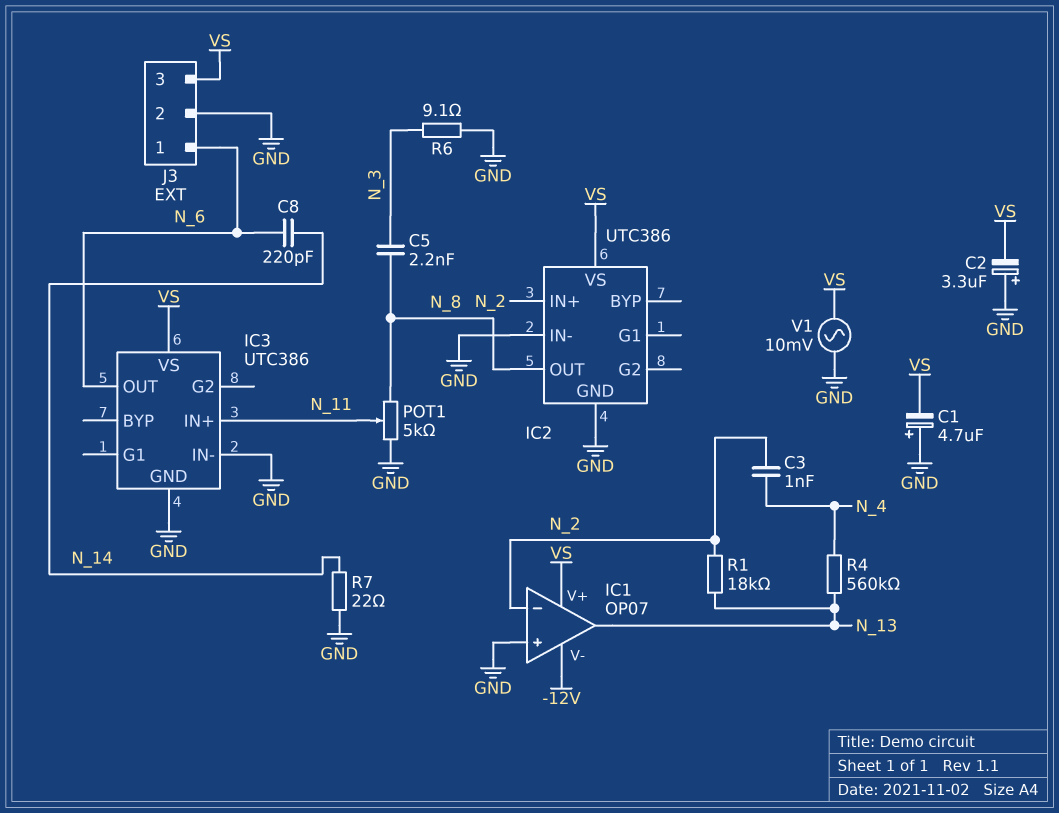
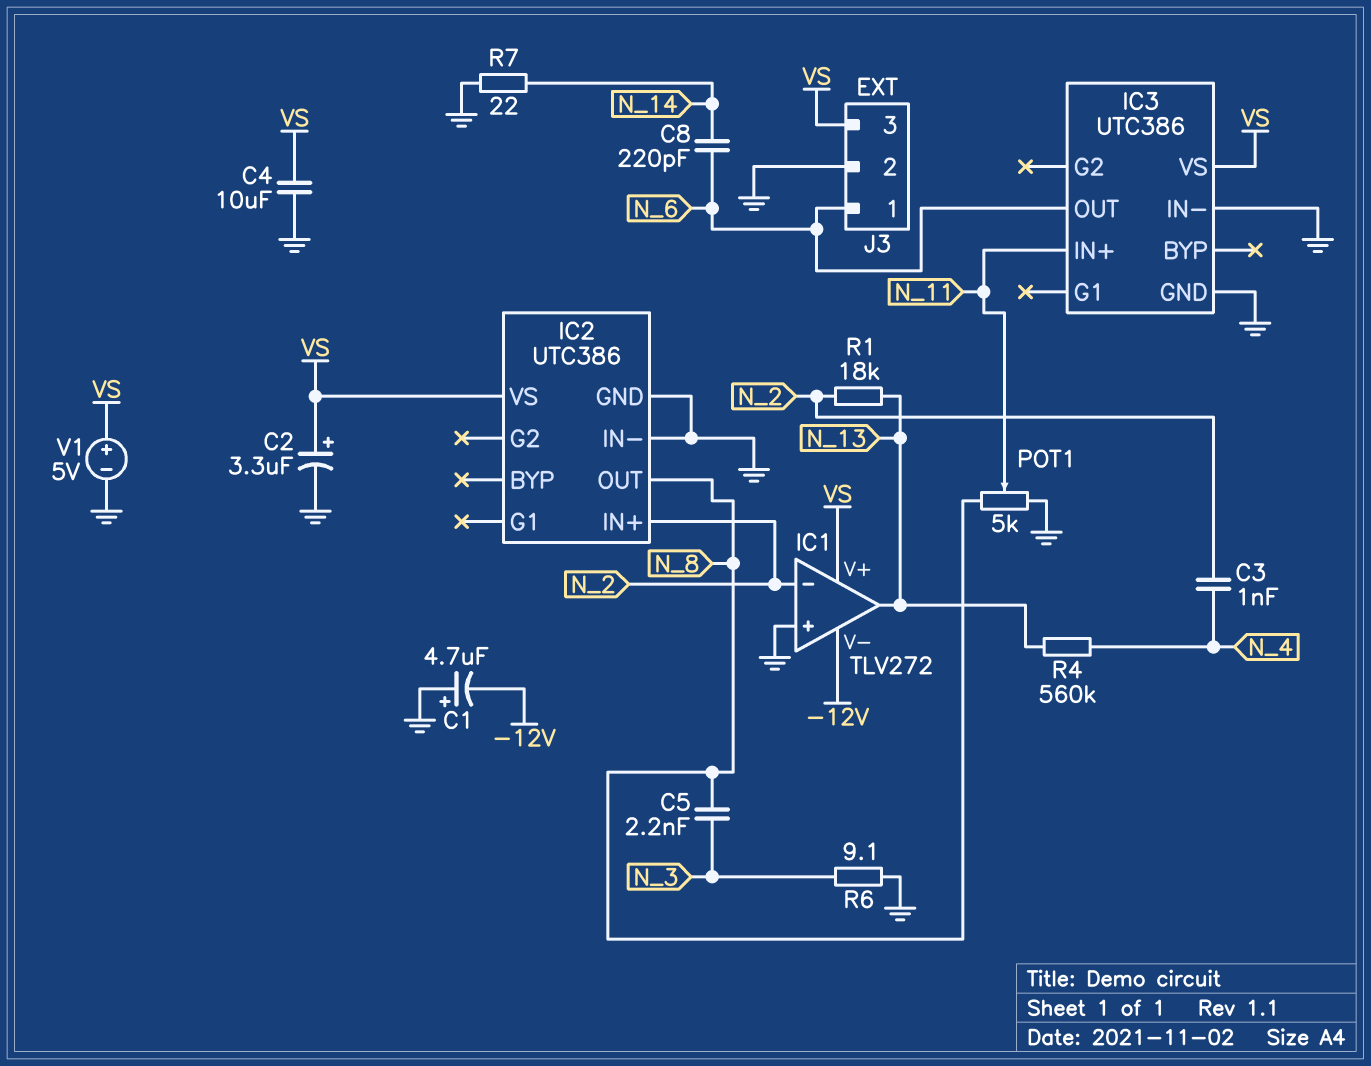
C1: 4.7uF (plus GND, minus VS) -> 4.7uF (plus GND, minus -12V)
C2: 3.3uF (plus GND, minus VS) -> 3.3uF (plus VS, minus GND)
C4: none -> 10uF (GND, VS)
IC1: OP07 -> TLV272
V1: AC 10mV (GND, VS) -> 5V (plus VS, minus GND)

